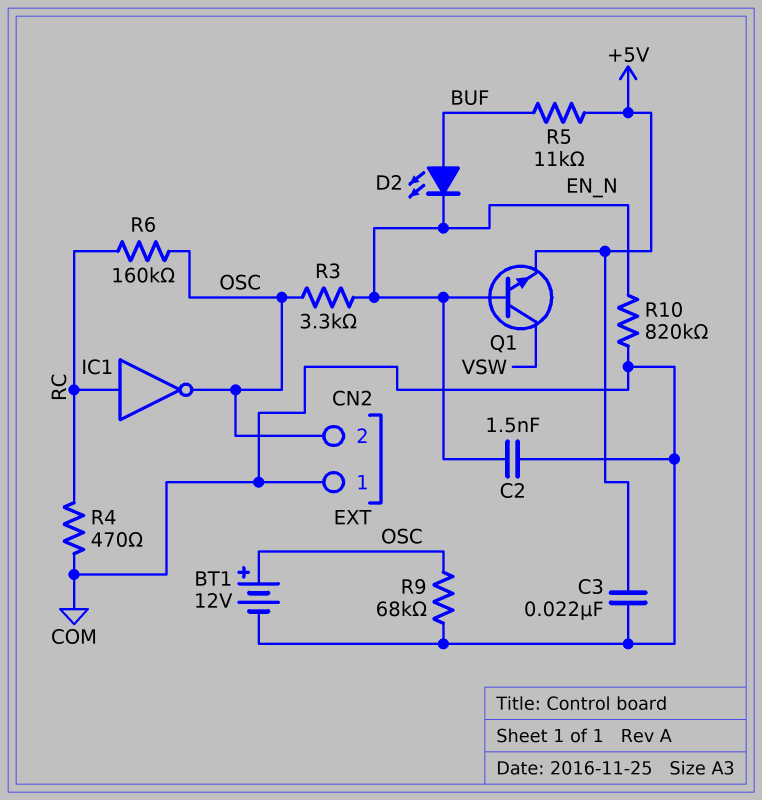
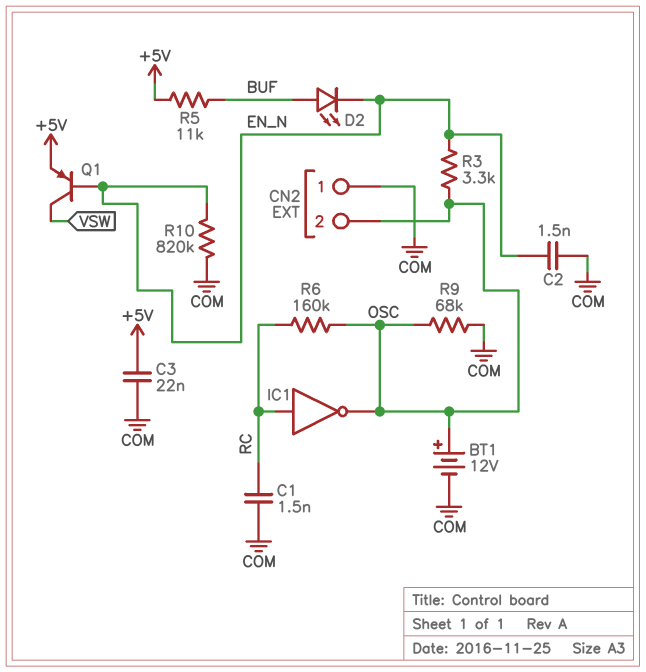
C1: none -> 1.5nF (COM, RC)
Q1: NPN (B EN_N, C VSW, E +5V) -> PNP (B EN_N, C VSW, E +5V)
R4: 470 (COM, RC) -> none

